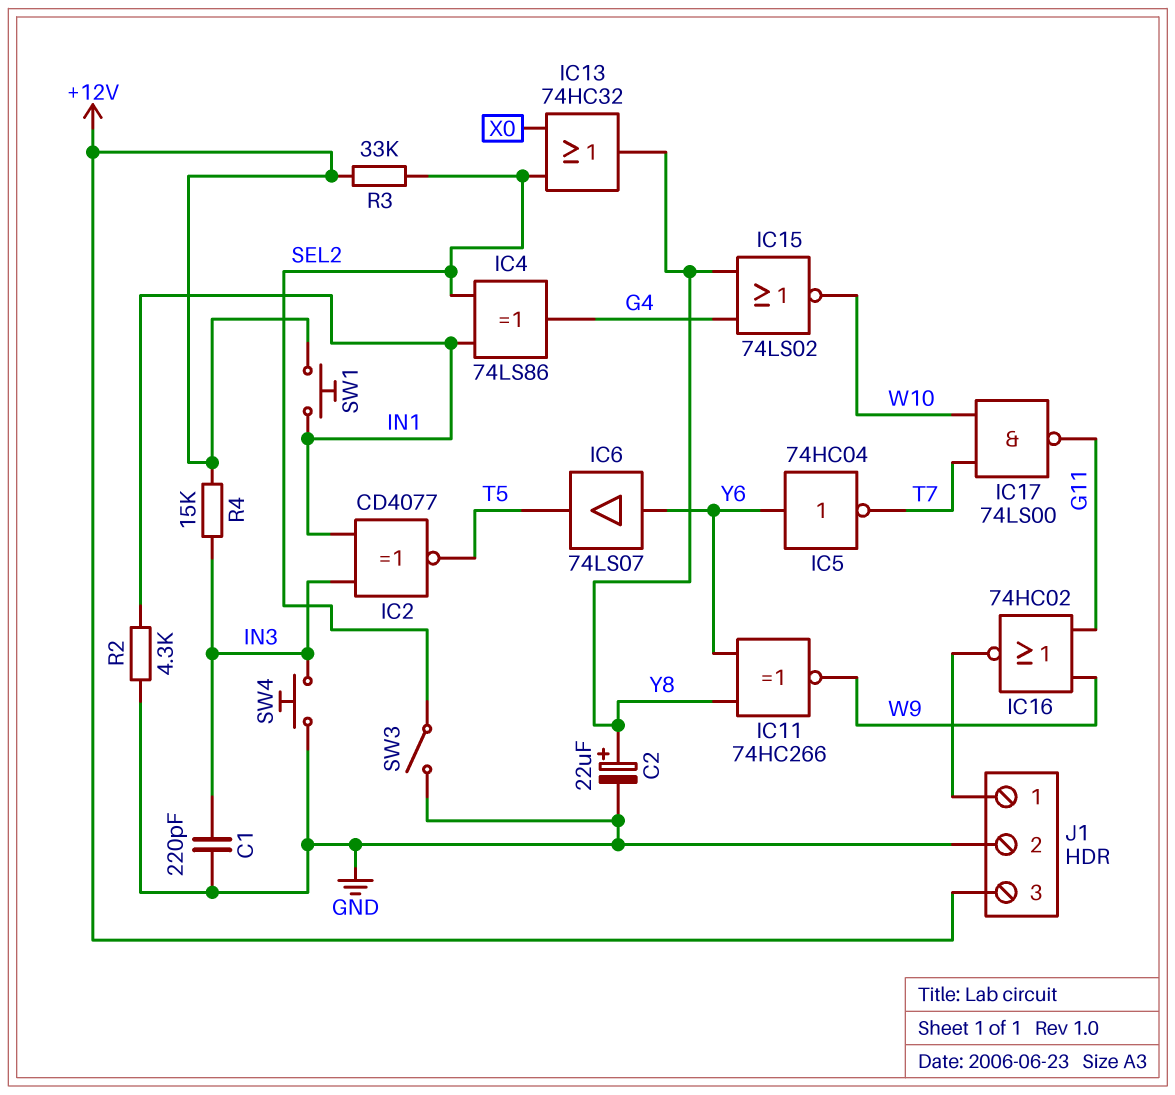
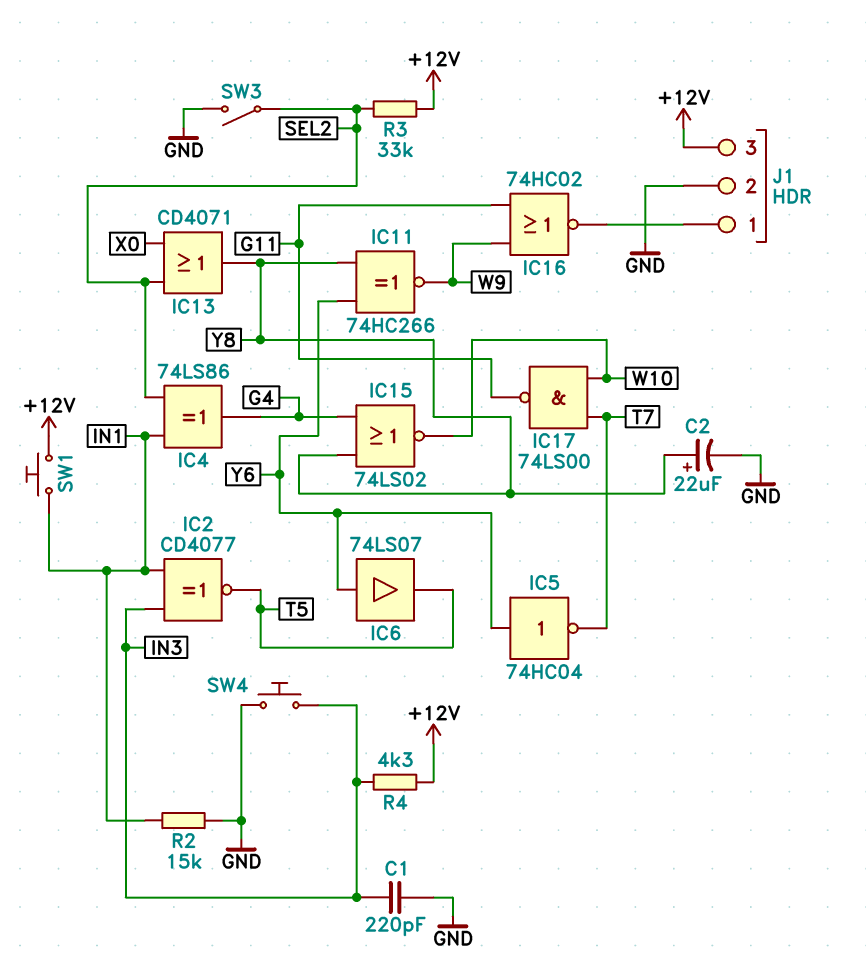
IC13: OR 74HC32 (in SEL2, in X0, out Y8) -> OR CD4071 (in SEL2, in X0, out Y8)
R2: 4.3k (GND, IN1) -> 15k (GND, IN1)
R4: 15k (+12V, IN3) -> 4.3k (+12V, IN3)

